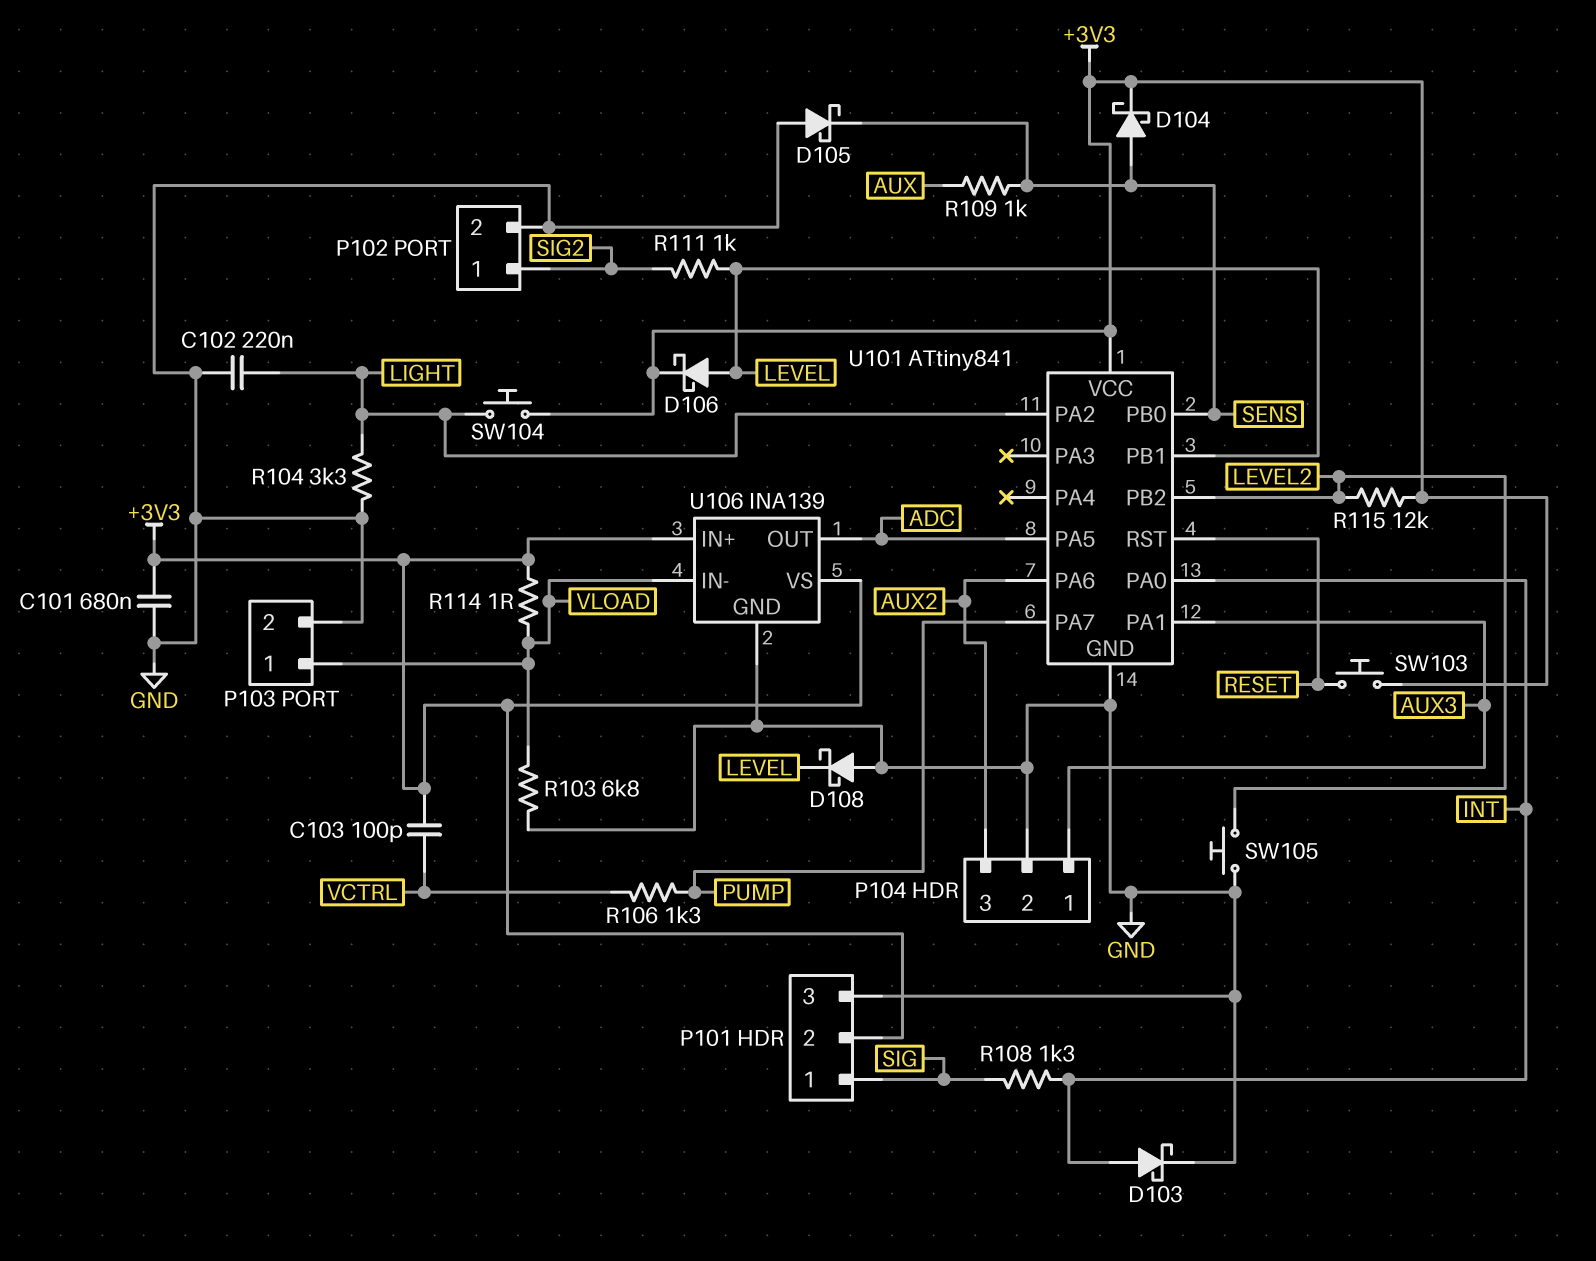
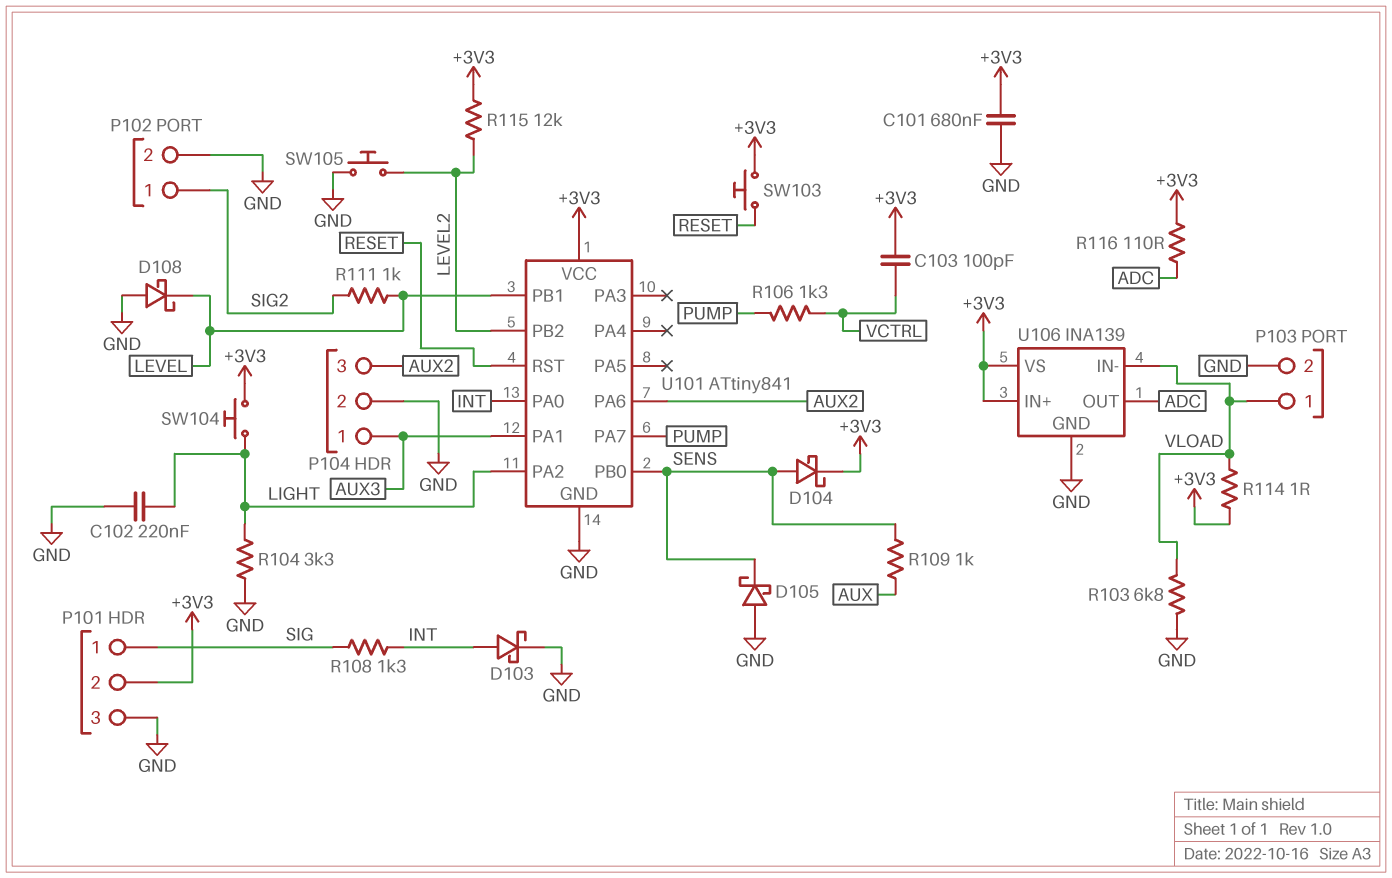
D106: schottky (A LEVEL, K +3V3) -> none
R116: none -> 110 (+3V3, ADC)
U101 pin PA5: ADC -> none

